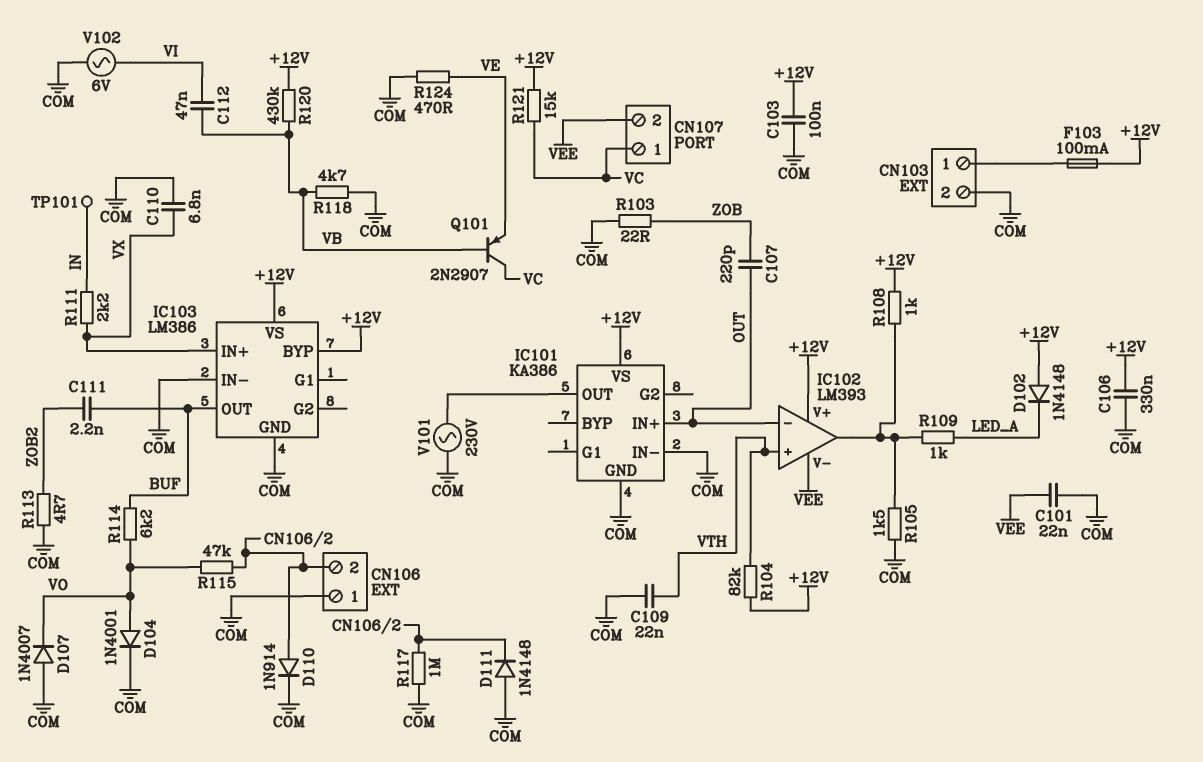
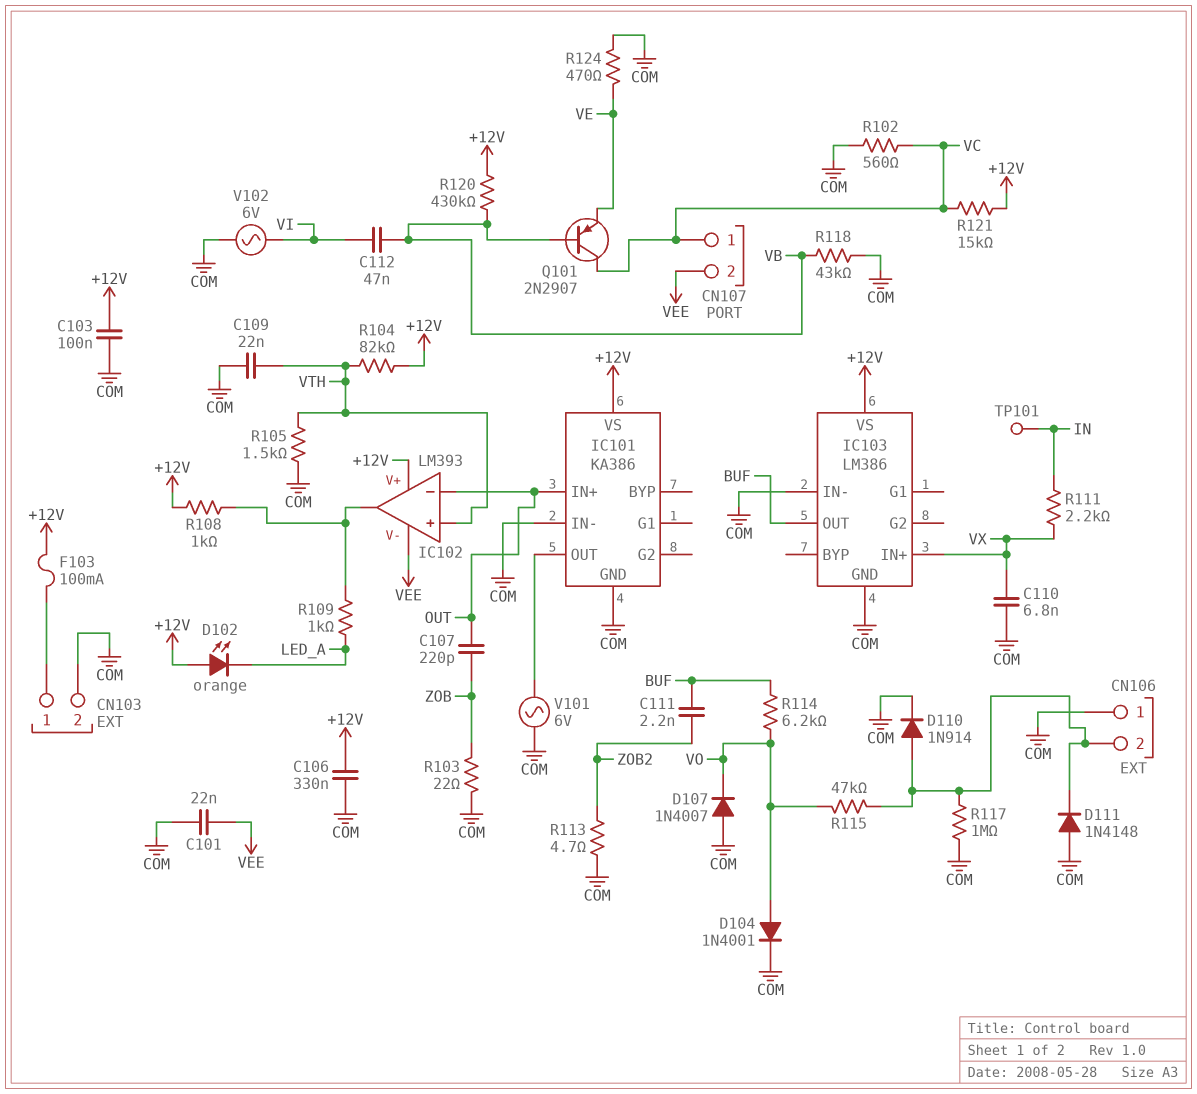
D102: diode 1N4148 (A +12V, K LED_A) -> LED orange (A +12V, K LED_A)
IC103 pin BYP: +12V -> none
R102: none -> 560 (COM, VC)
R105: 1.5k (COM, IC102/out) -> 1.5k (COM, VTH)
R118: 4.7k (COM, VB) -> 43k (COM, VB)
V101: AC 230V (COM, IC101/OUT) -> AC 6V (COM, IC101/OUT)

